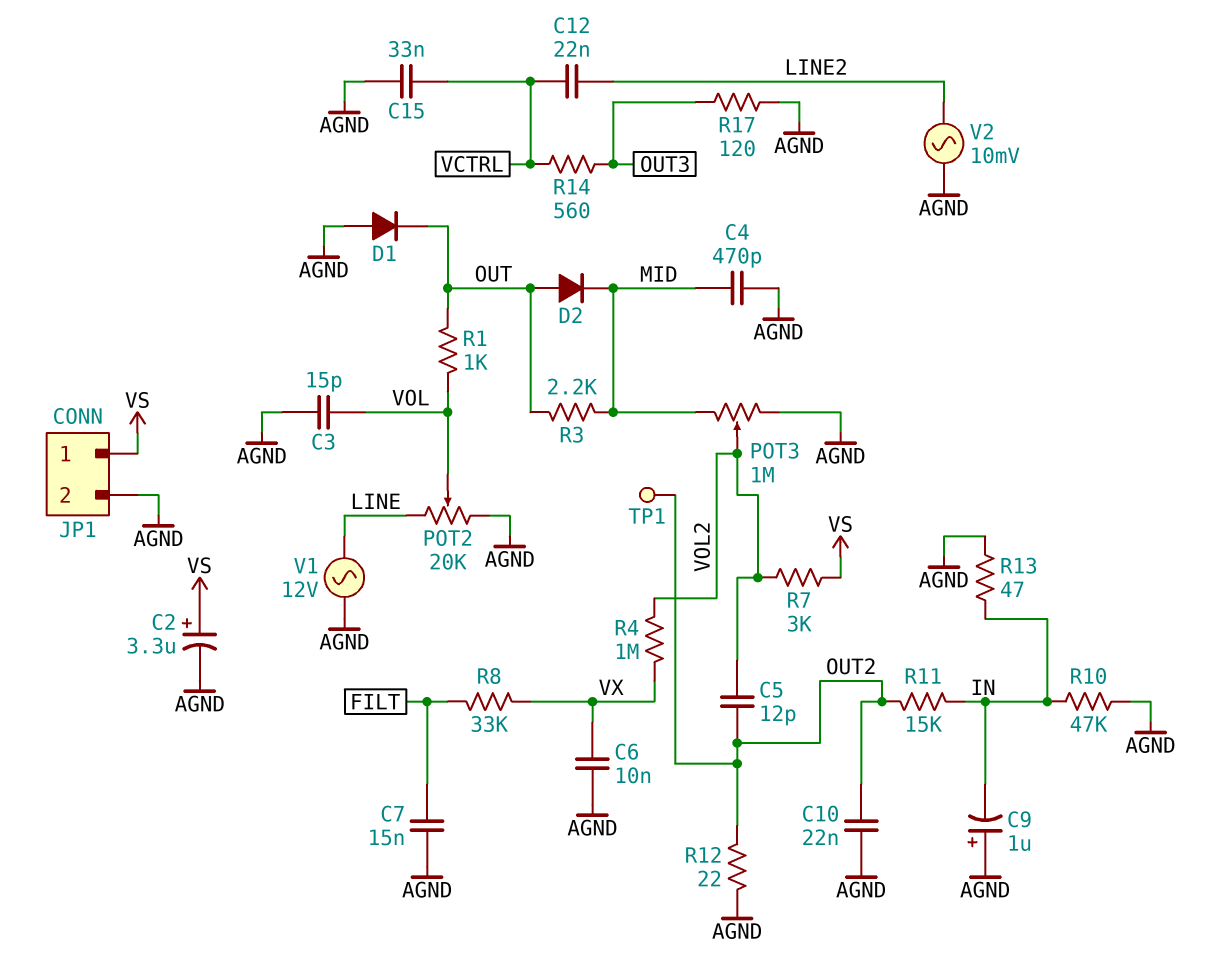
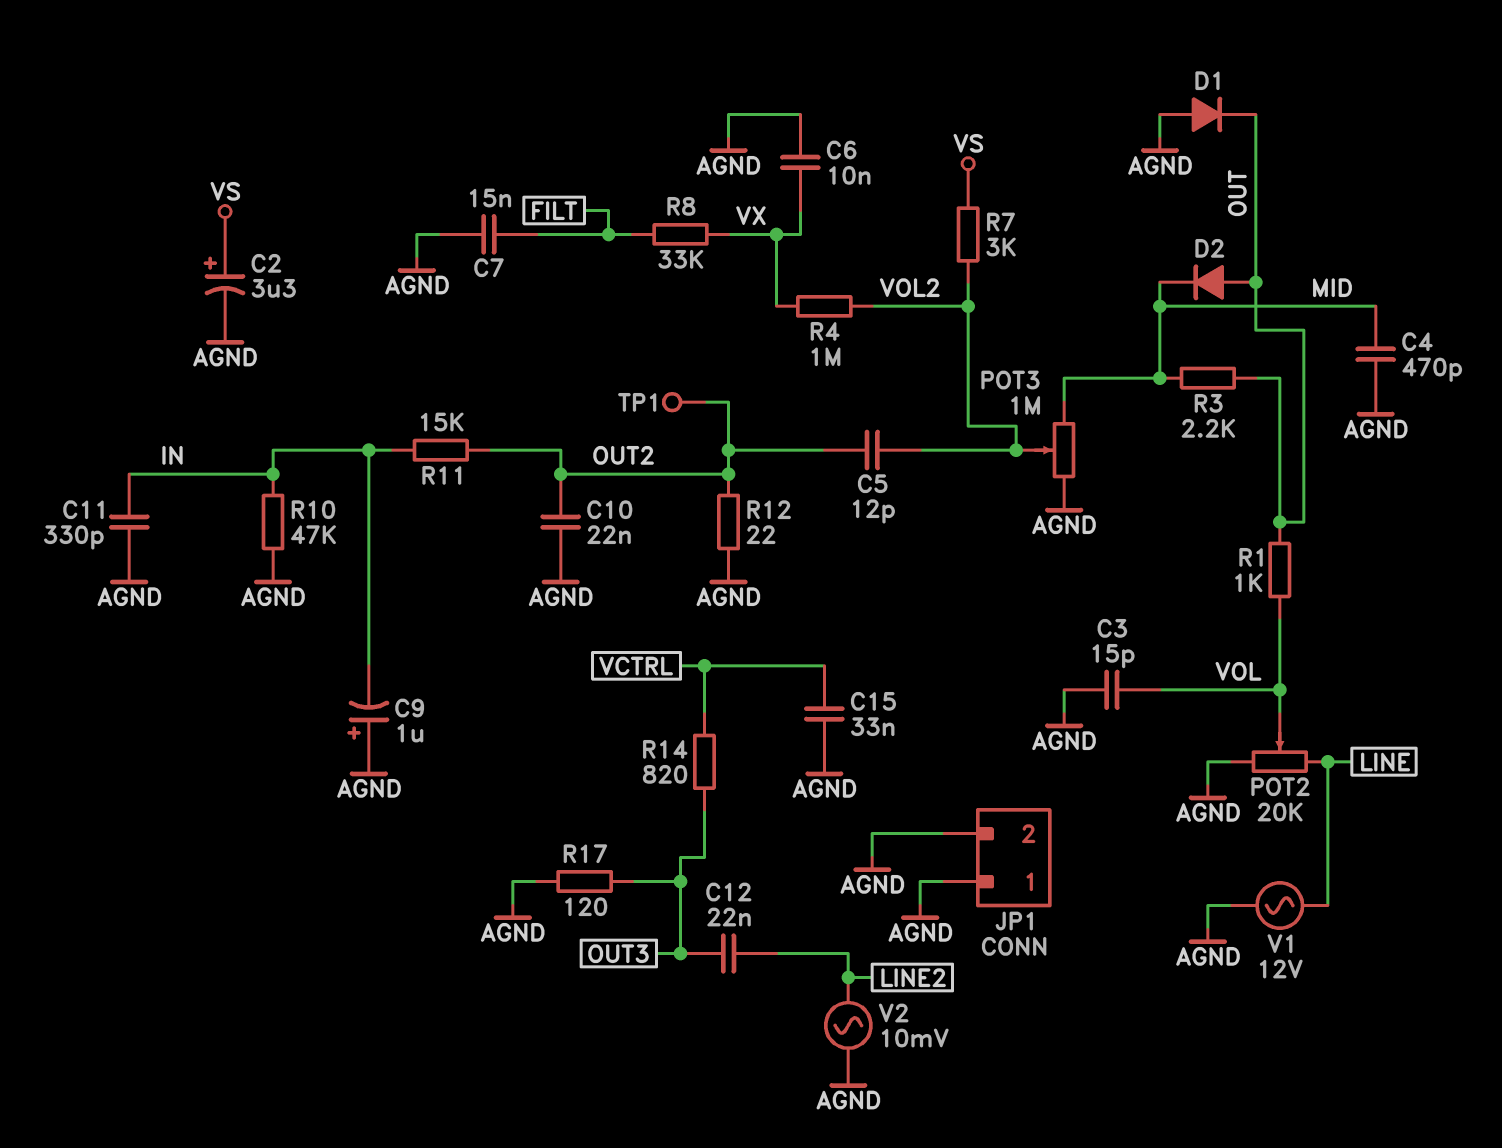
C11: none -> 330pF (AGND, IN)
C12: 22nF (LINE2, VCTRL) -> 22nF (LINE2, OUT3)
JP1 pin 1: VS -> AGND
R13: 47 (AGND, IN) -> none
R14: 560 (OUT3, VCTRL) -> 820 (OUT3, VCTRL)

